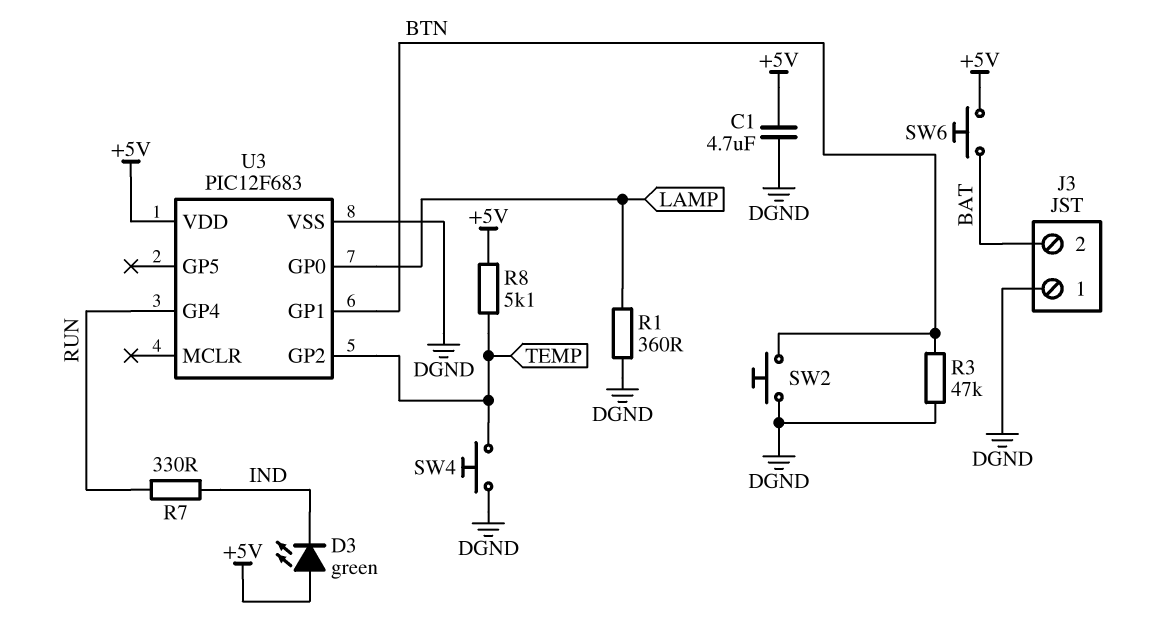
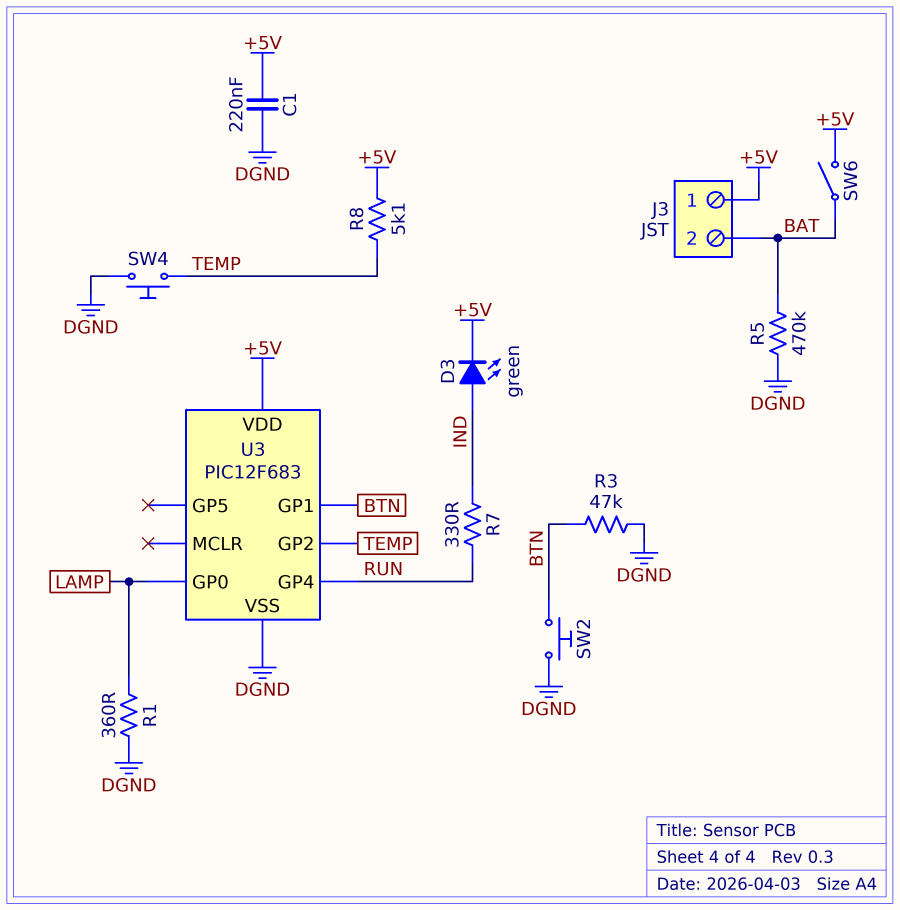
C1: 4.7uF (+5V, DGND) -> 220nF (+5V, DGND)
D3: LED green (A +5V, K IND) -> LED green (A IND, K +5V)
J3 pin 1: DGND -> +5V
R5: none -> 470k (BAT, DGND)
SW6: button (+5V, BAT) -> switch (+5V, BAT)

